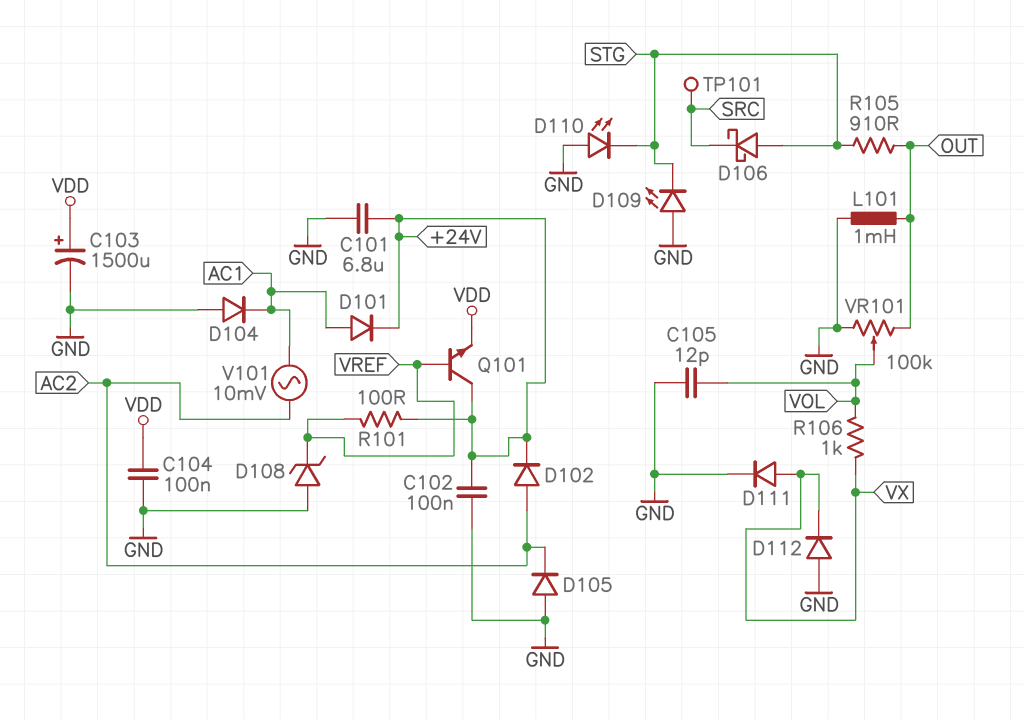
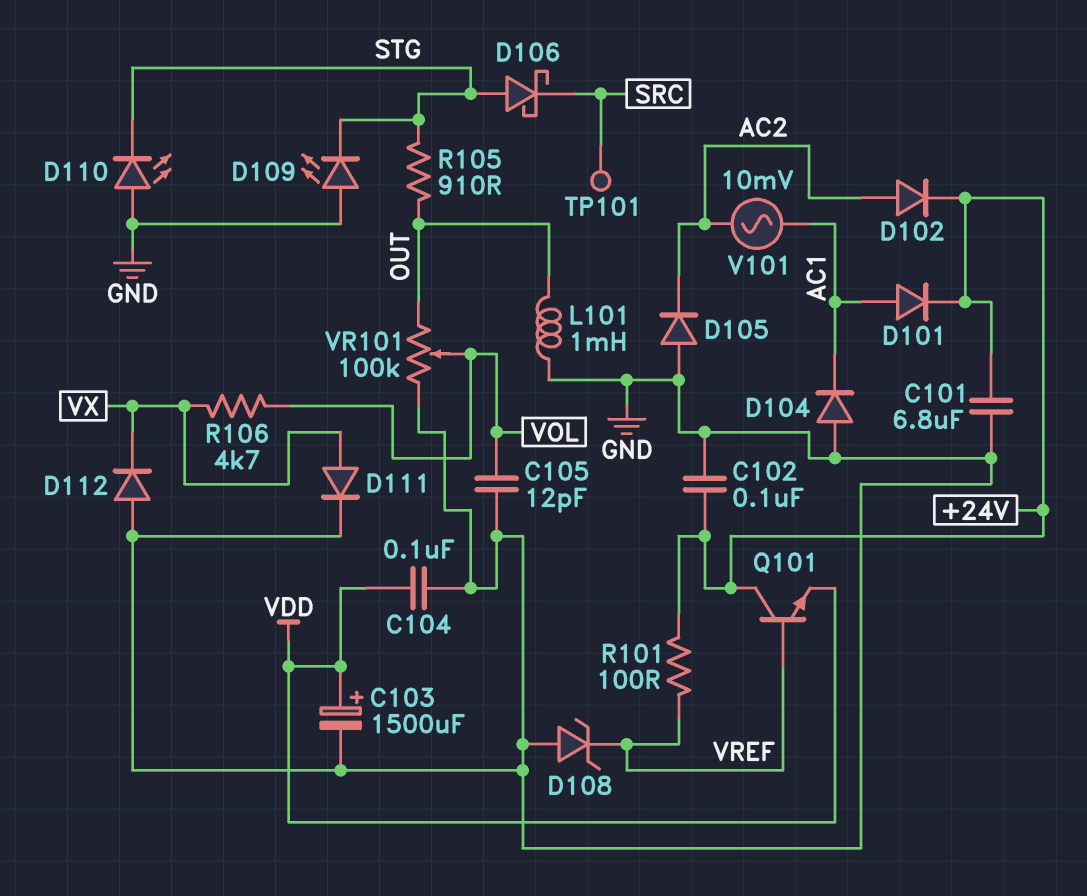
R106: 1k (VOL, VX) -> 4.7k (VOL, VX)

